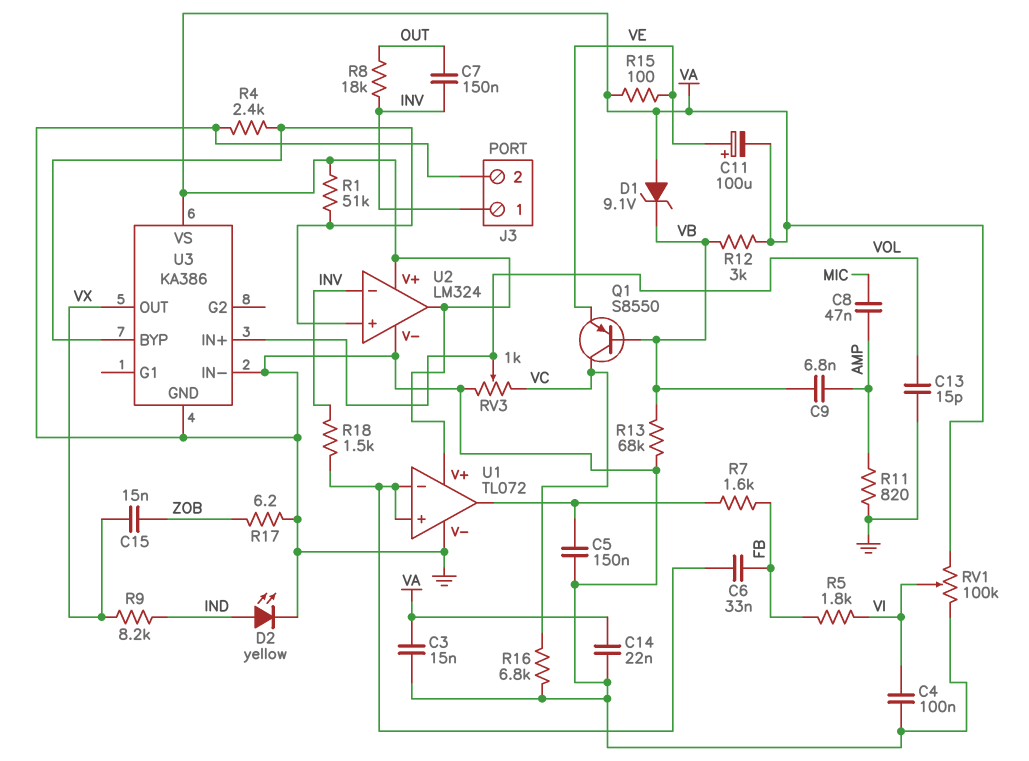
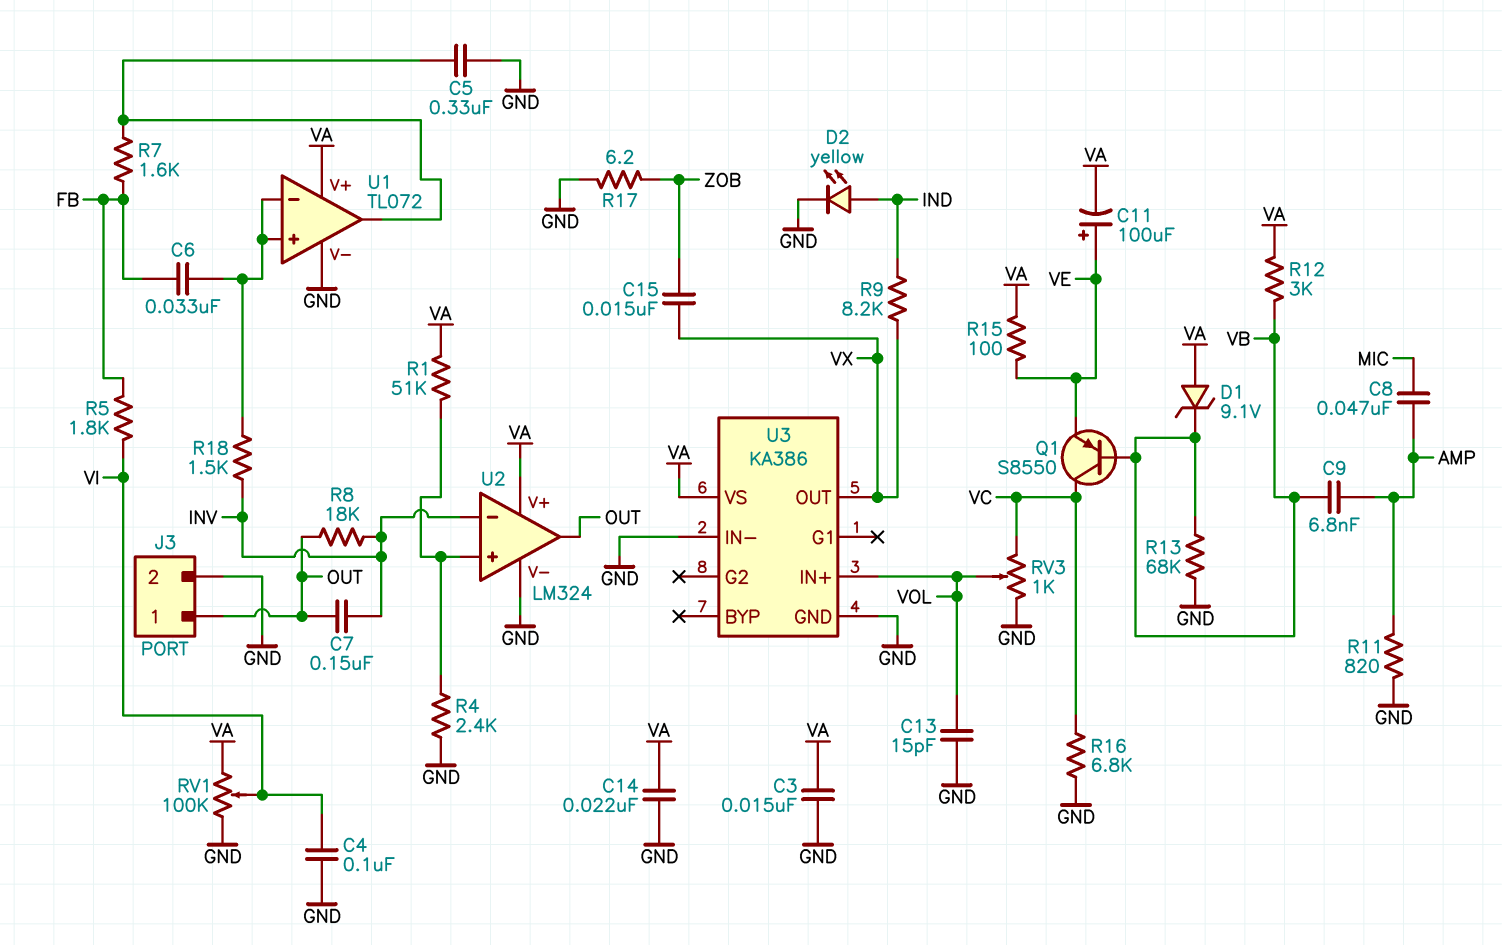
C5: 150nF (GND, U1/out) -> 330nF (GND, U1/out)
J3 pin 1: INV -> OUT
U2 pin out: VA -> OUT
U3 pin BYP: U2/in+ -> none

